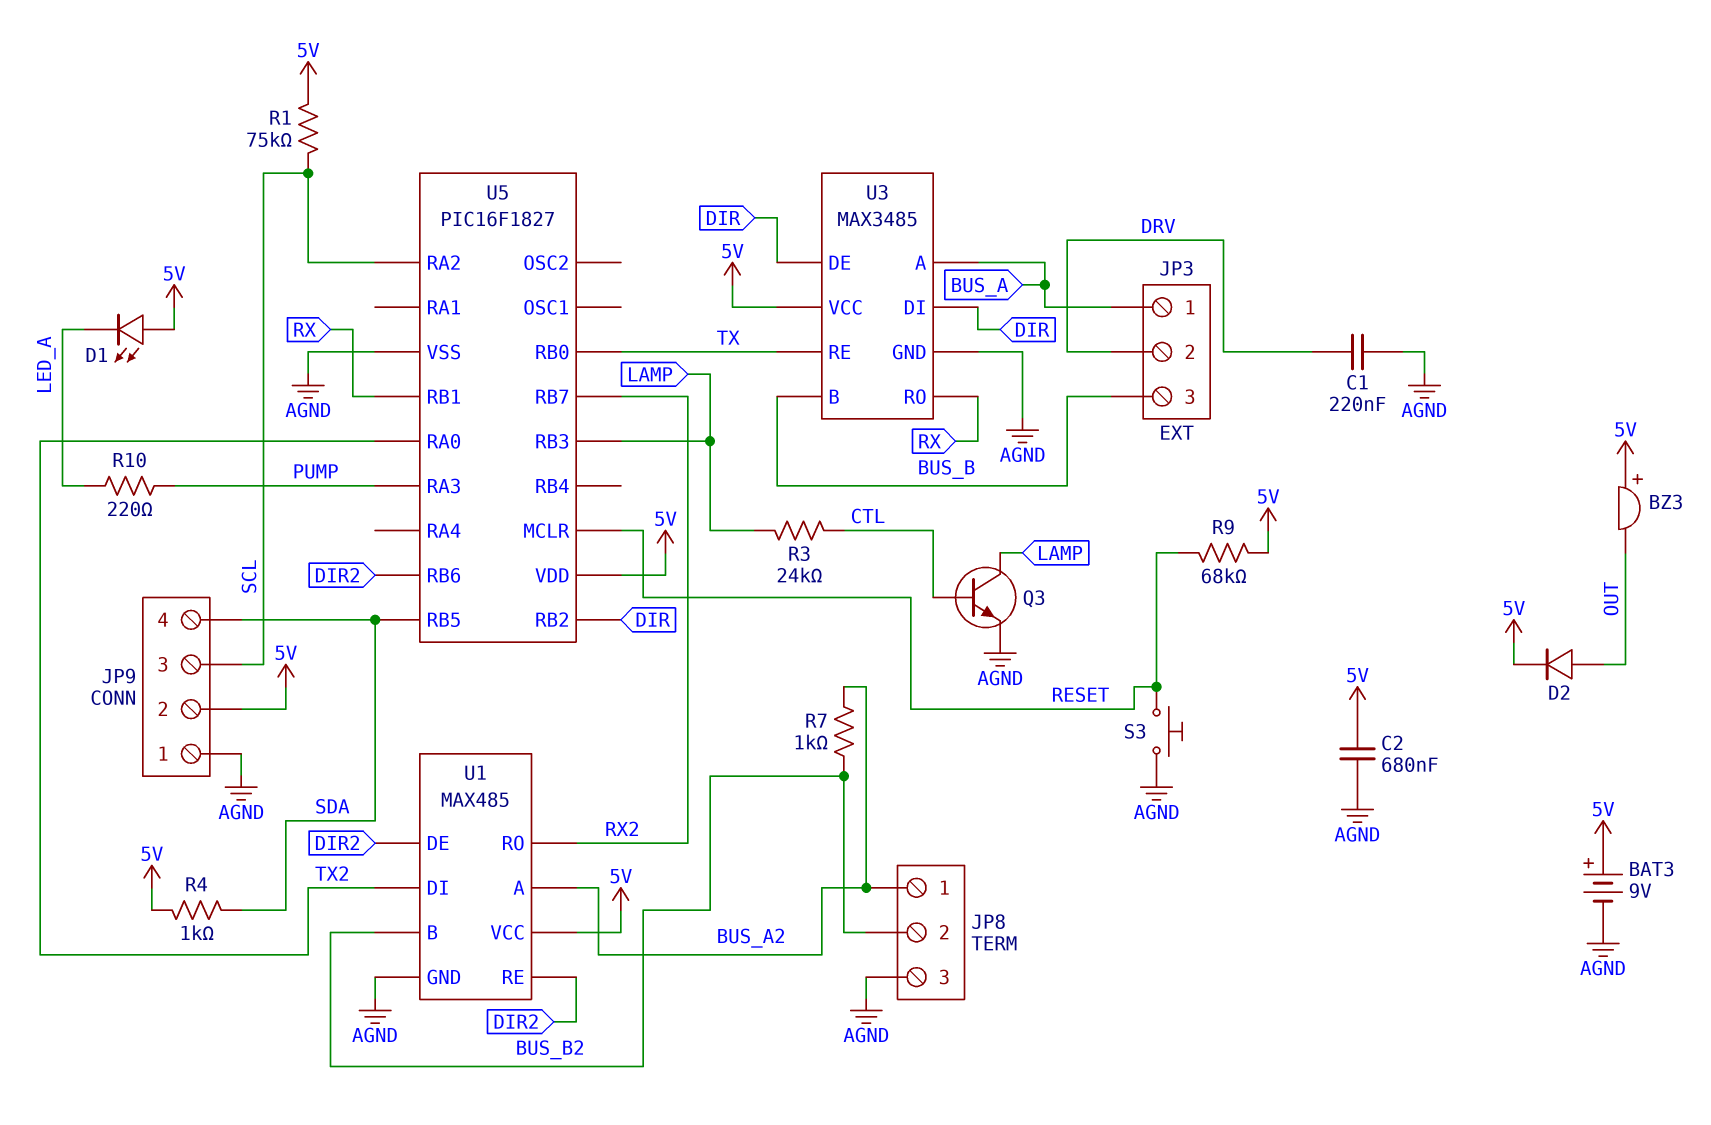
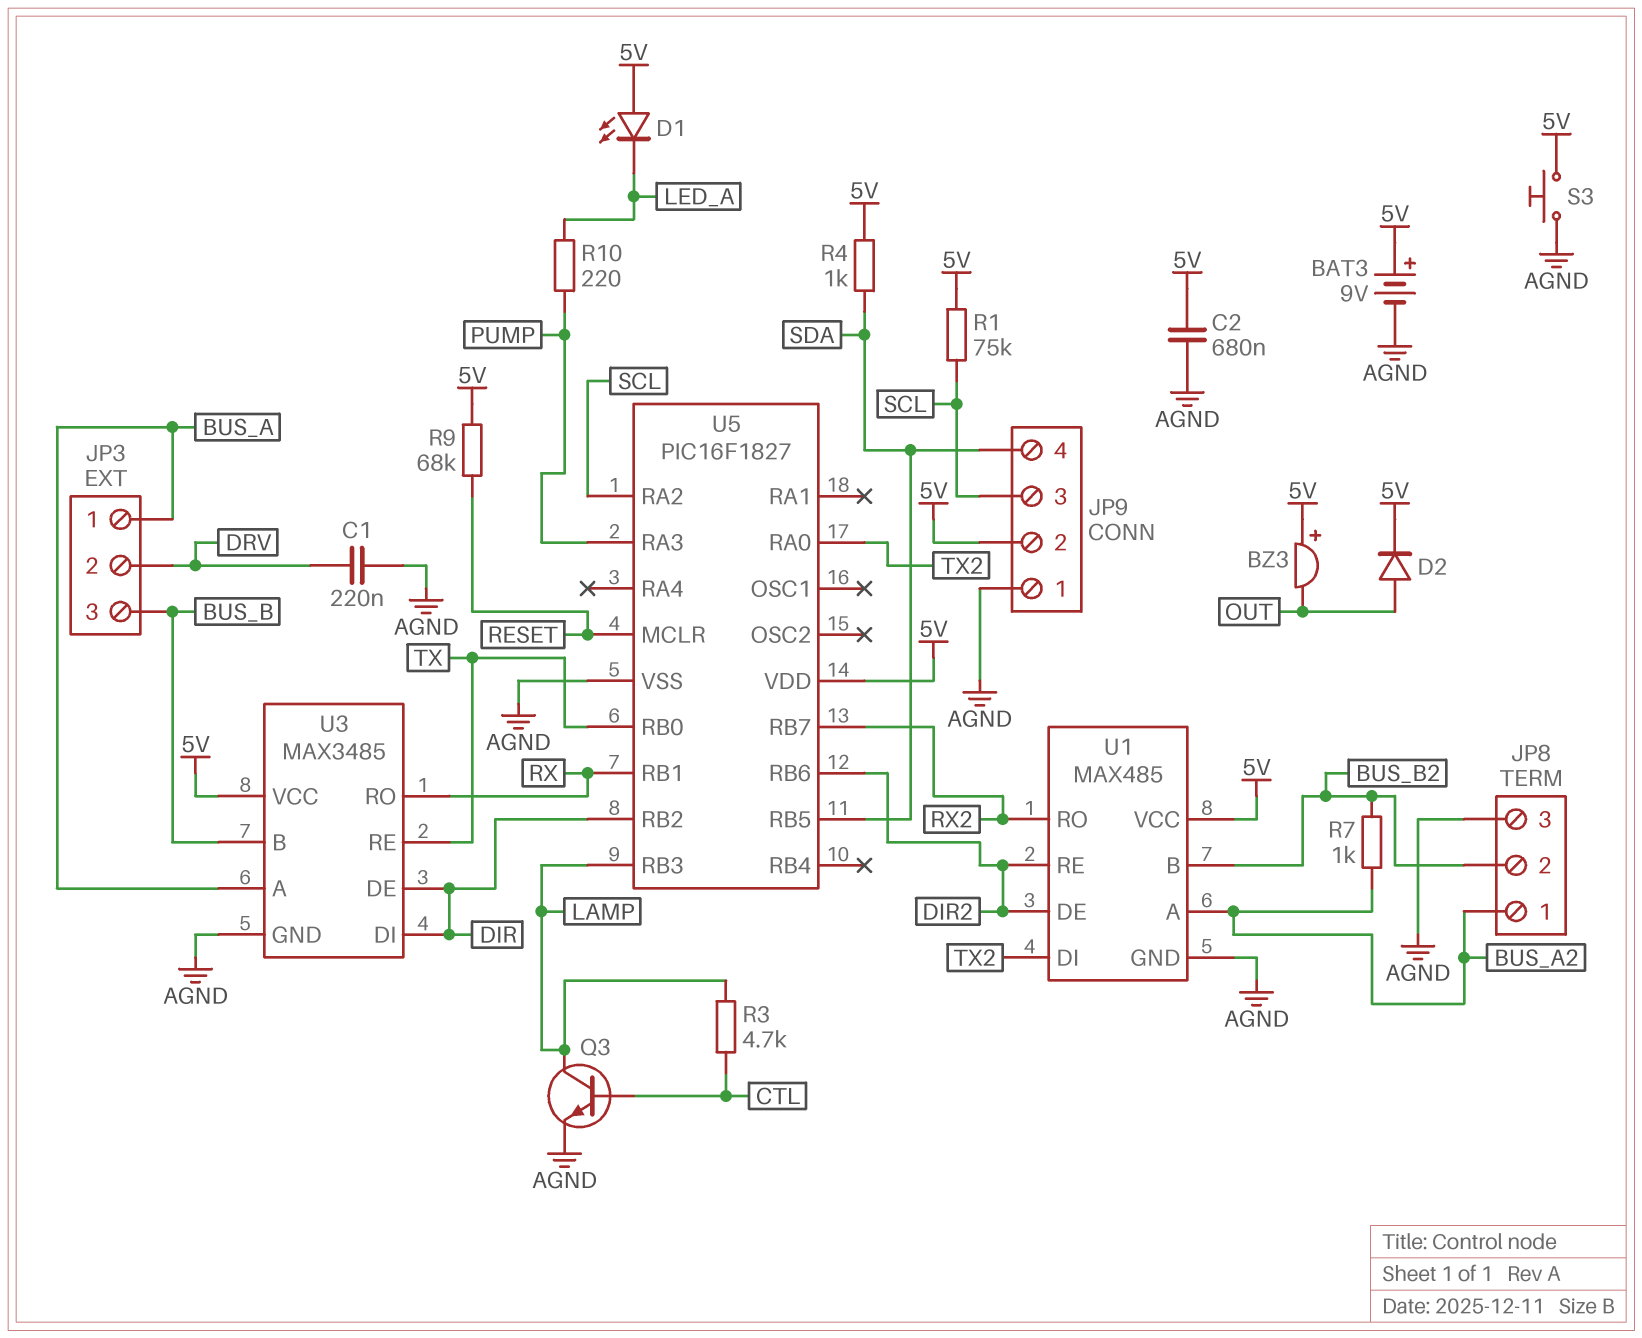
R3: 24k (CTL, LAMP) -> 4.7k (CTL, LAMP)
S3: button (AGND, RESET) -> button (5V, AGND)

